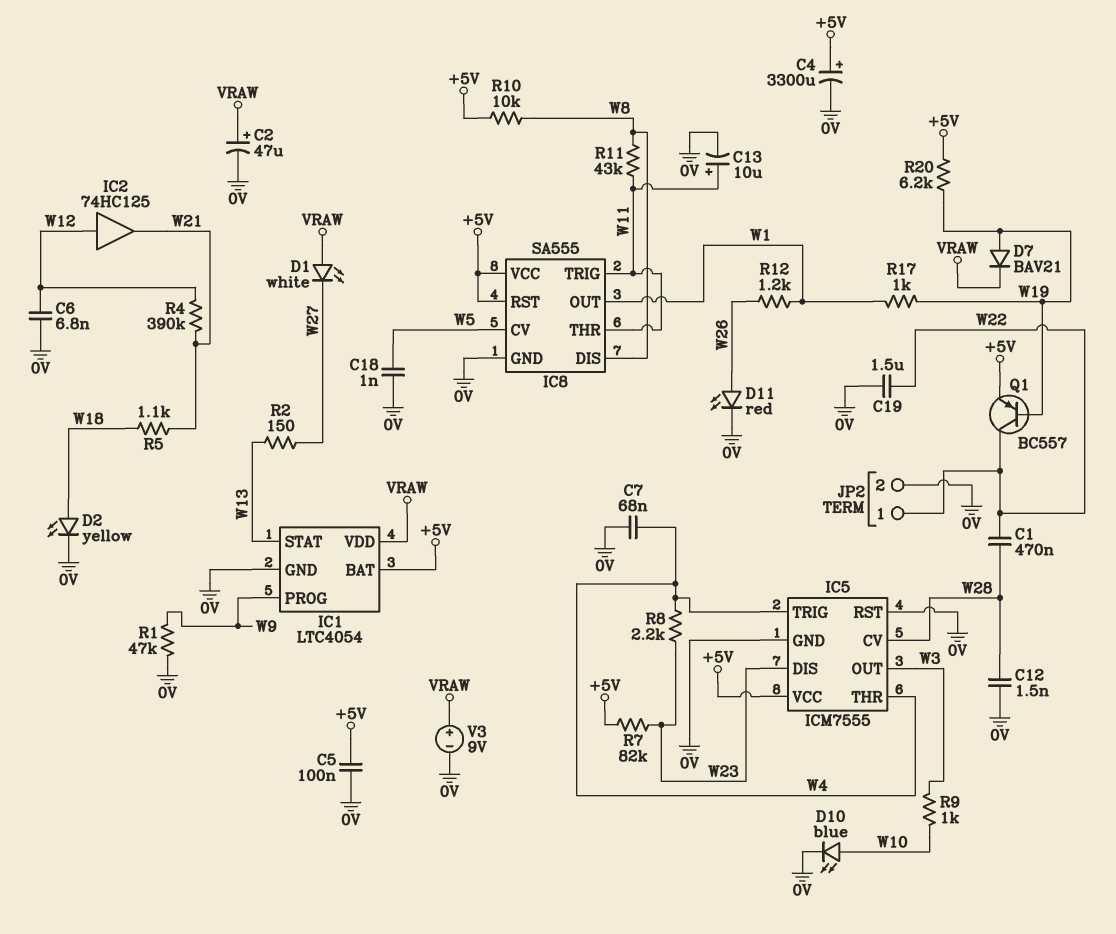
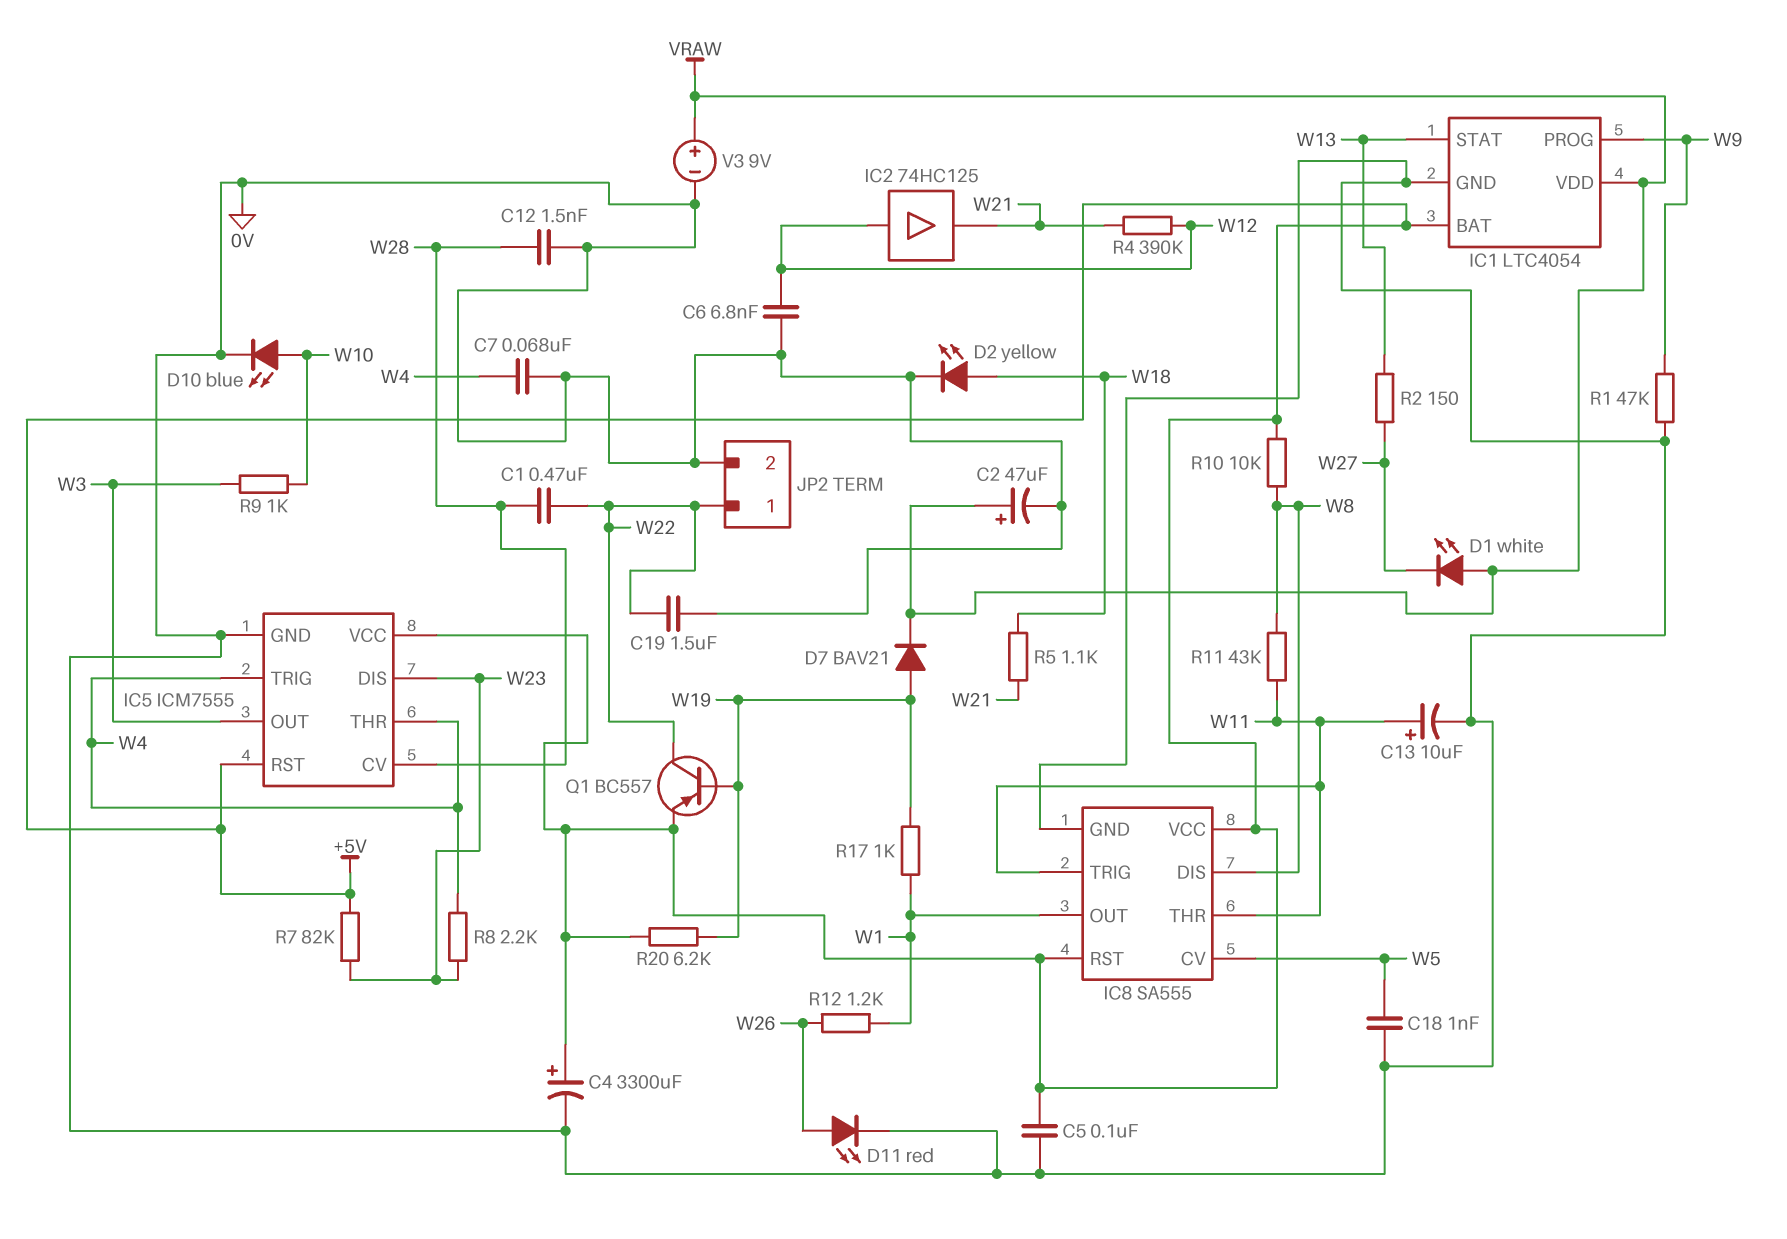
IC5 pin RST: 0V -> +5V

